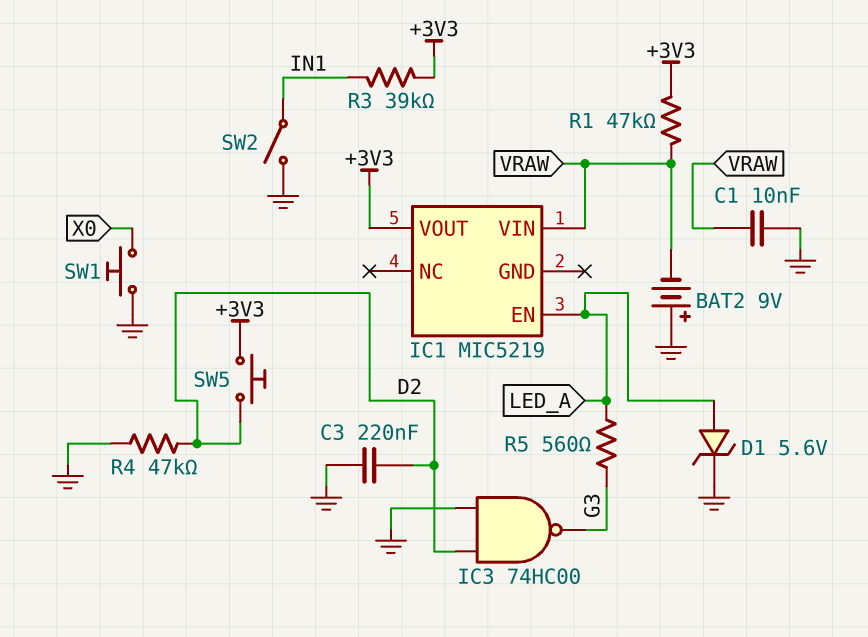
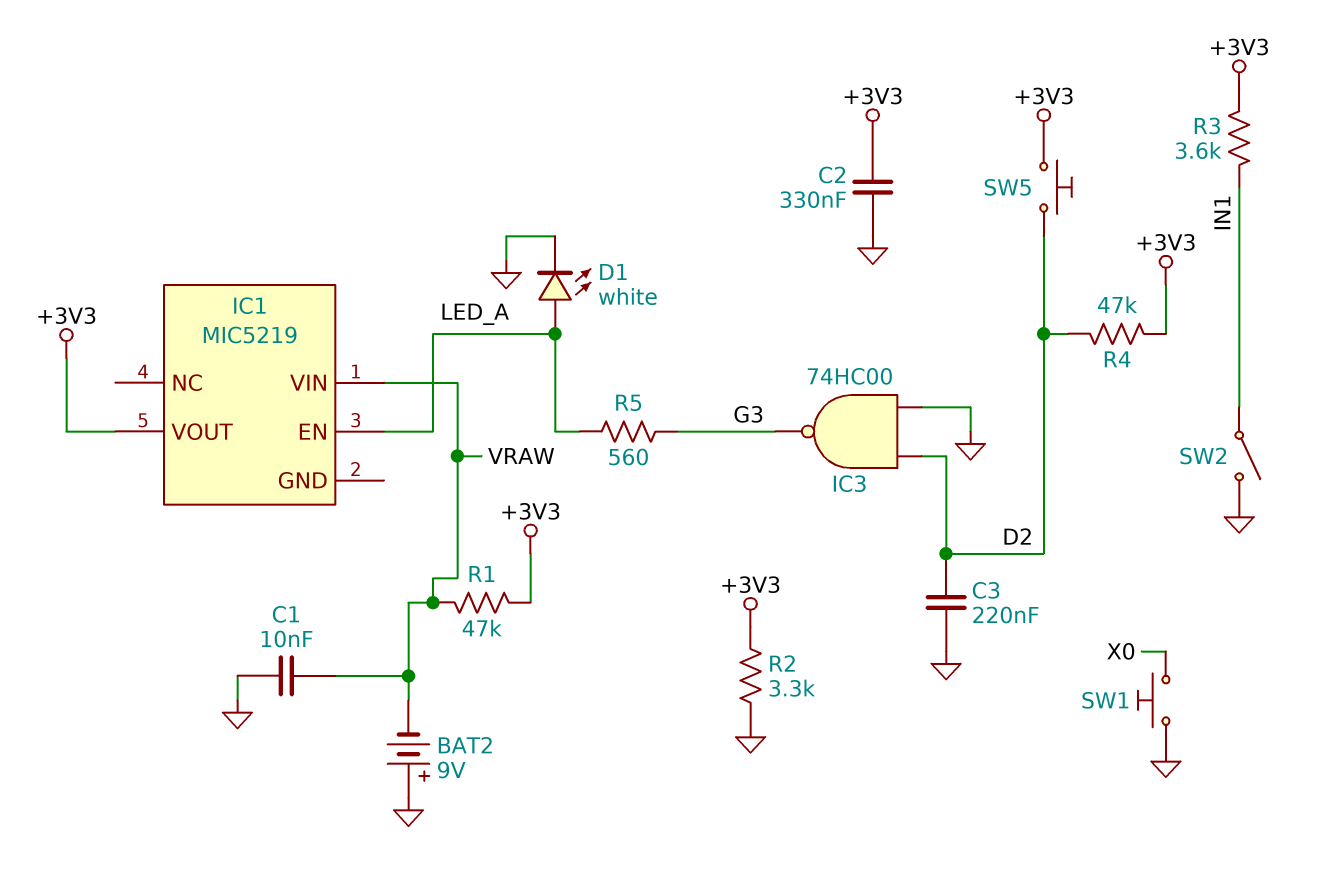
C2: none -> 330nF (+3V3, GND)
D1: zener 5.6V (A LED_A, K GND) -> LED white (A LED_A, K GND)
R2: none -> 3.3k (+3V3, GND)
R3: 39k (+3V3, IN1) -> 3.6k (+3V3, IN1)
R4: 47k (D2, GND) -> 47k (+3V3, D2)

